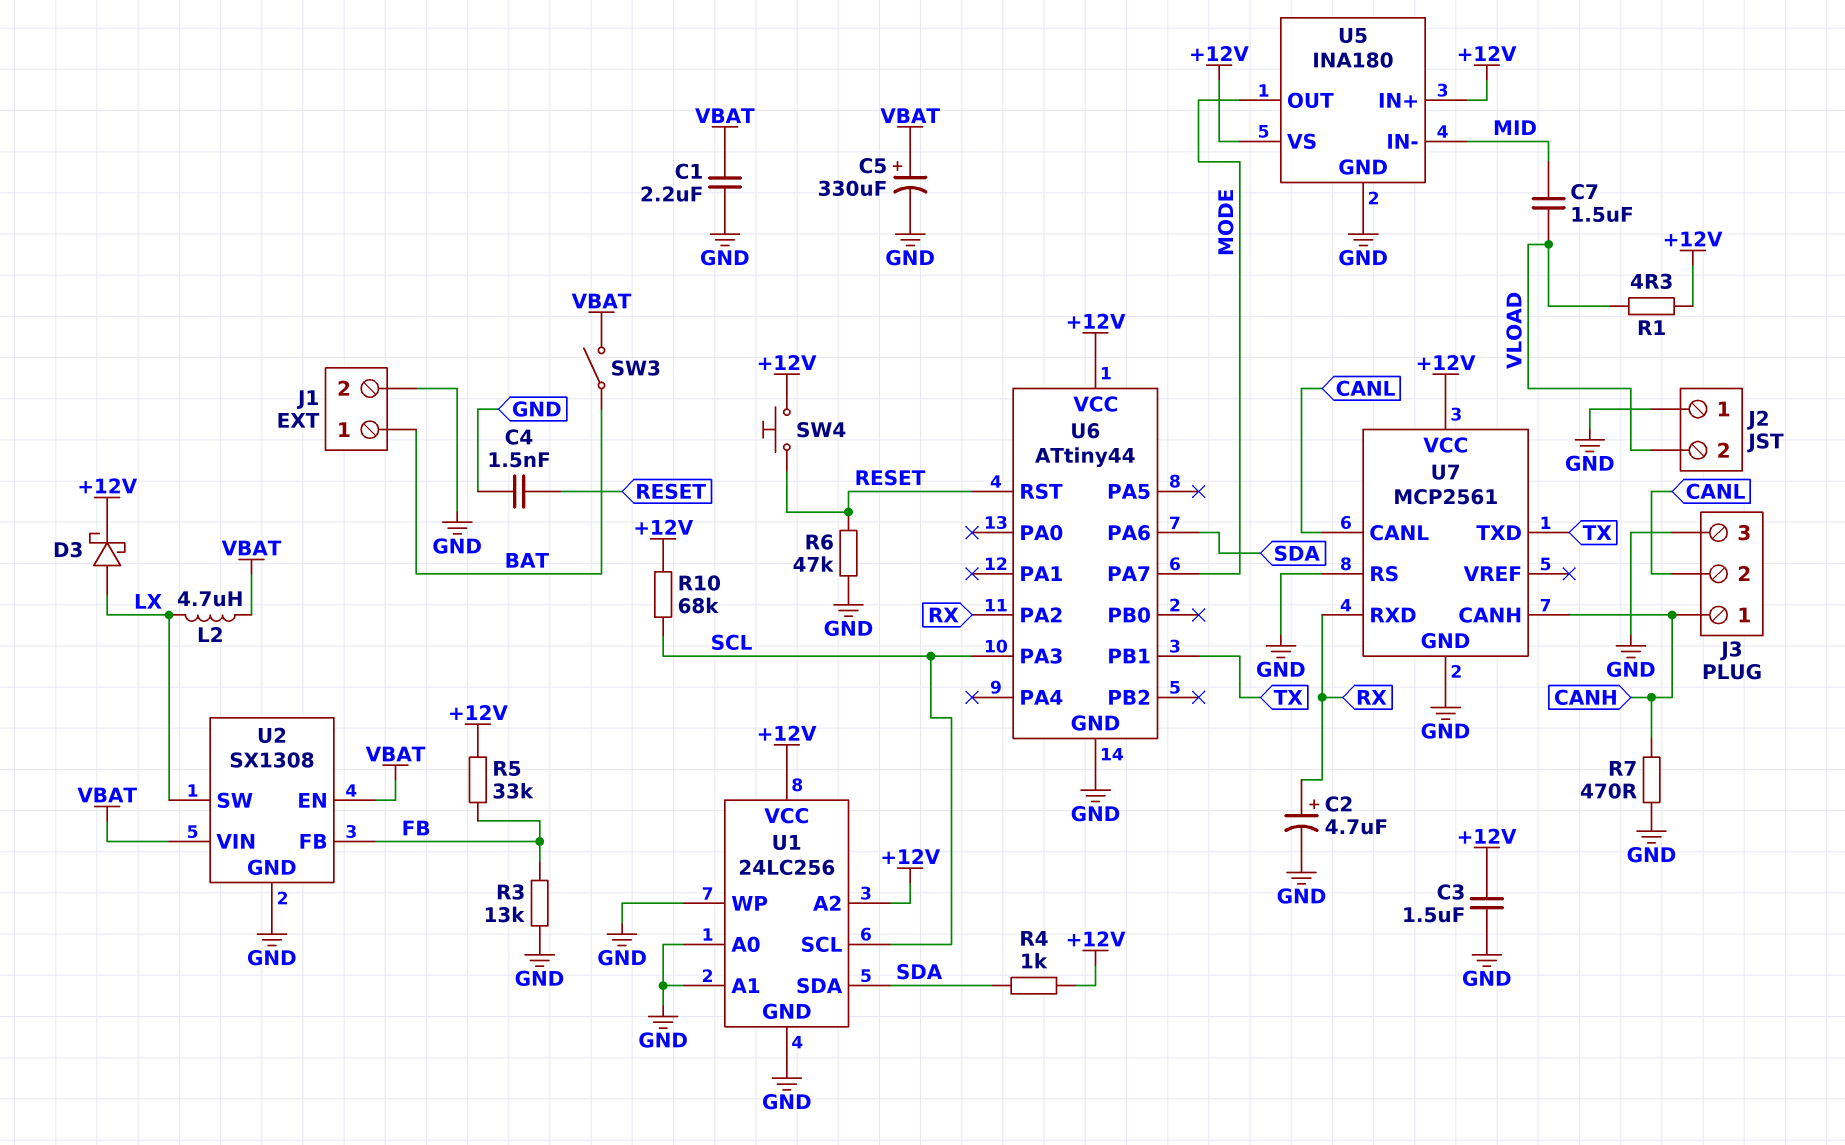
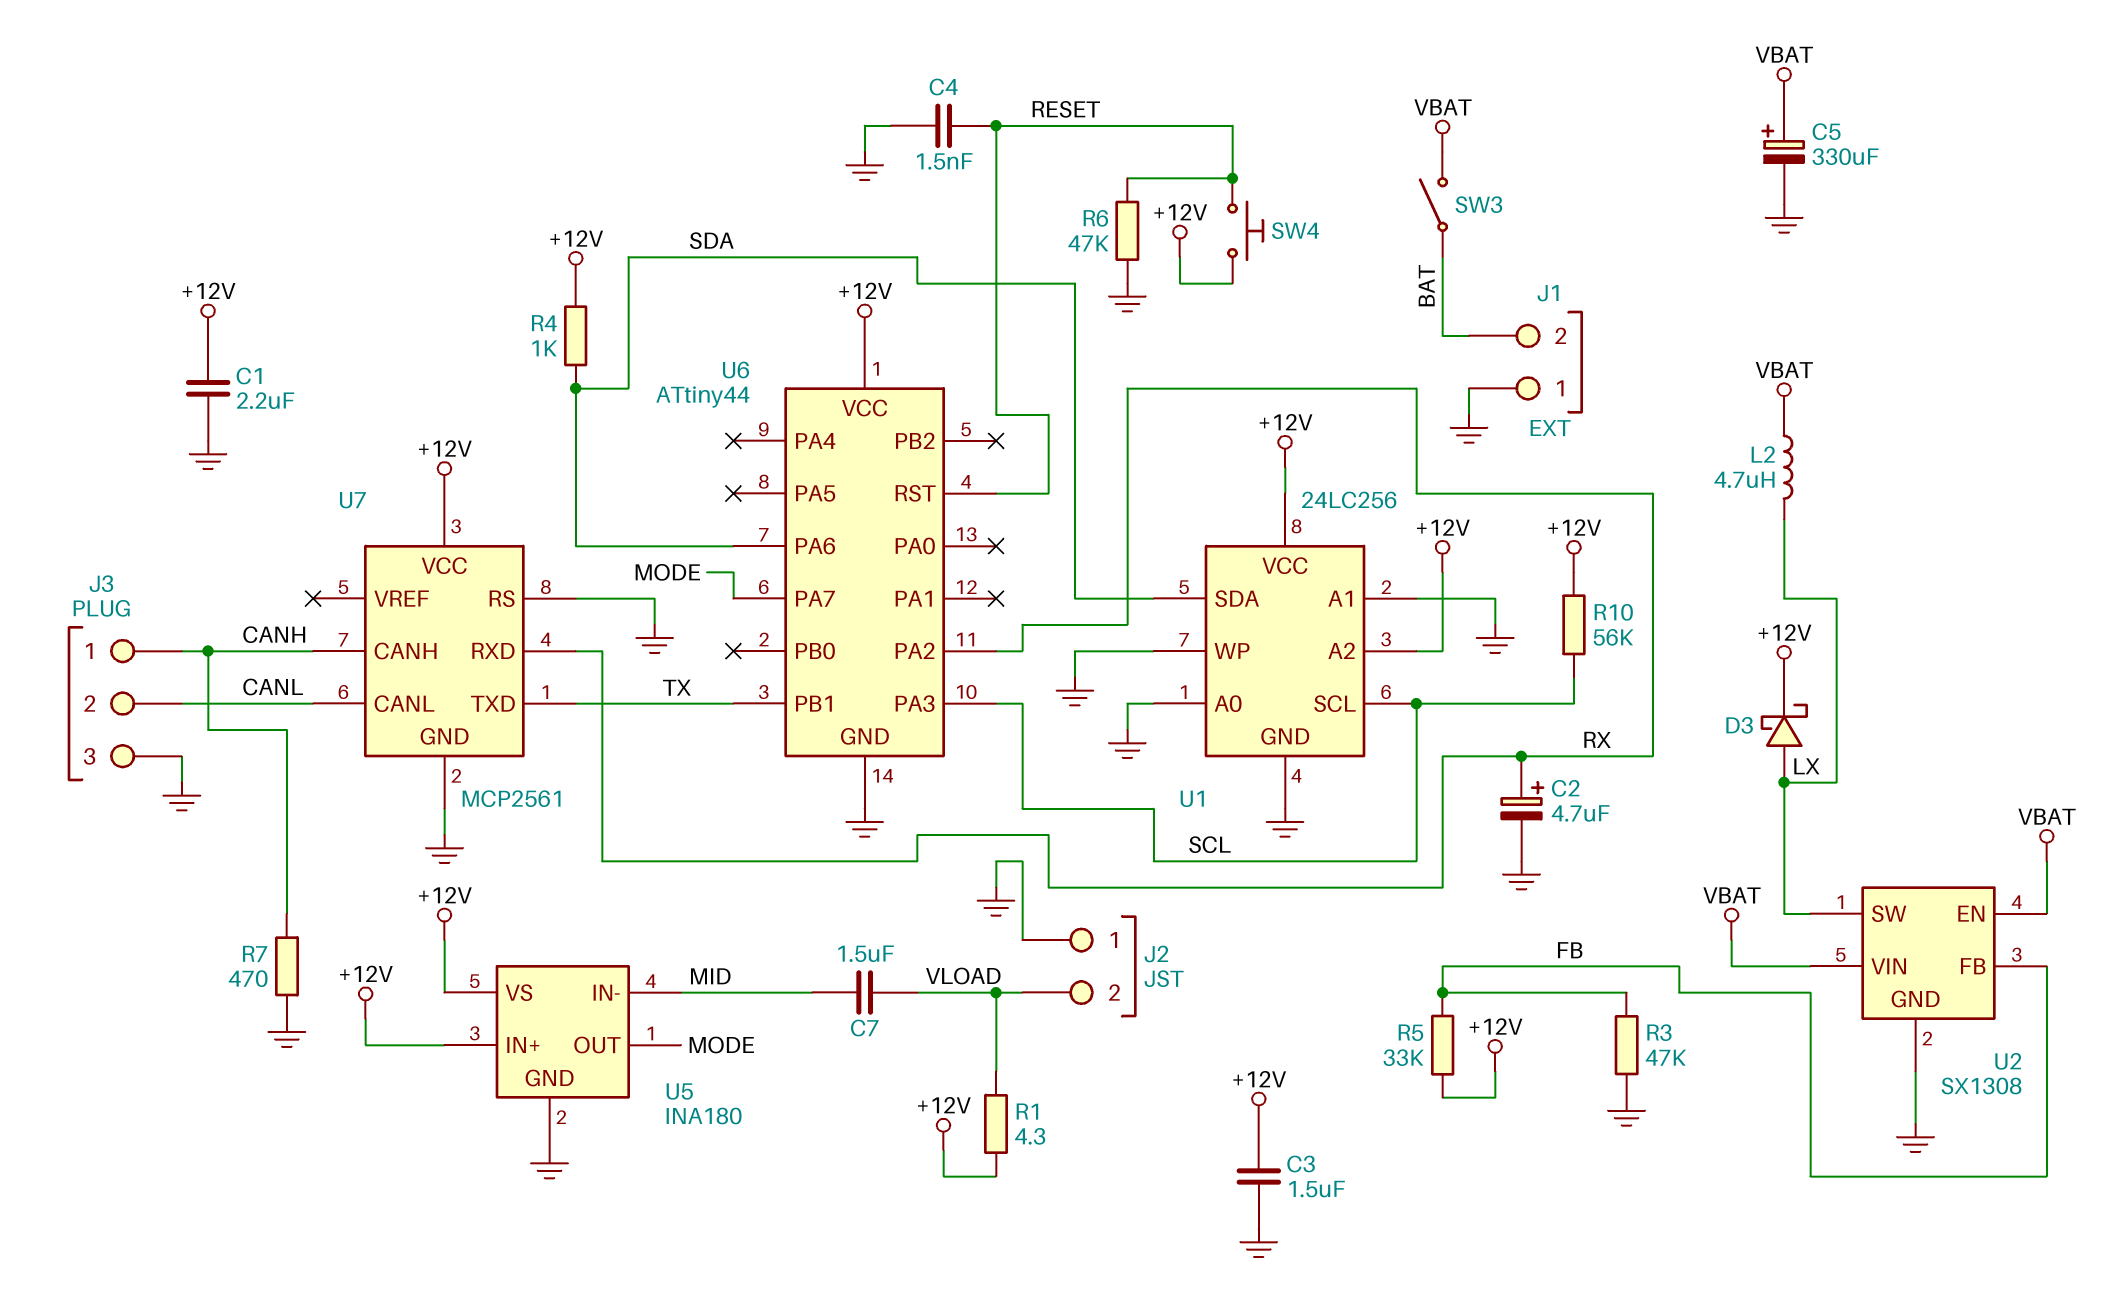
C1: 2.2uF (GND, VBAT) -> 2.2uF (+12V, GND)
J1 pin 1: BAT -> GND
J1 pin 2: GND -> BAT
R3: 13k (FB, GND) -> 47k (FB, GND)
R10: 68k (+12V, SCL) -> 56k (+12V, SCL)

